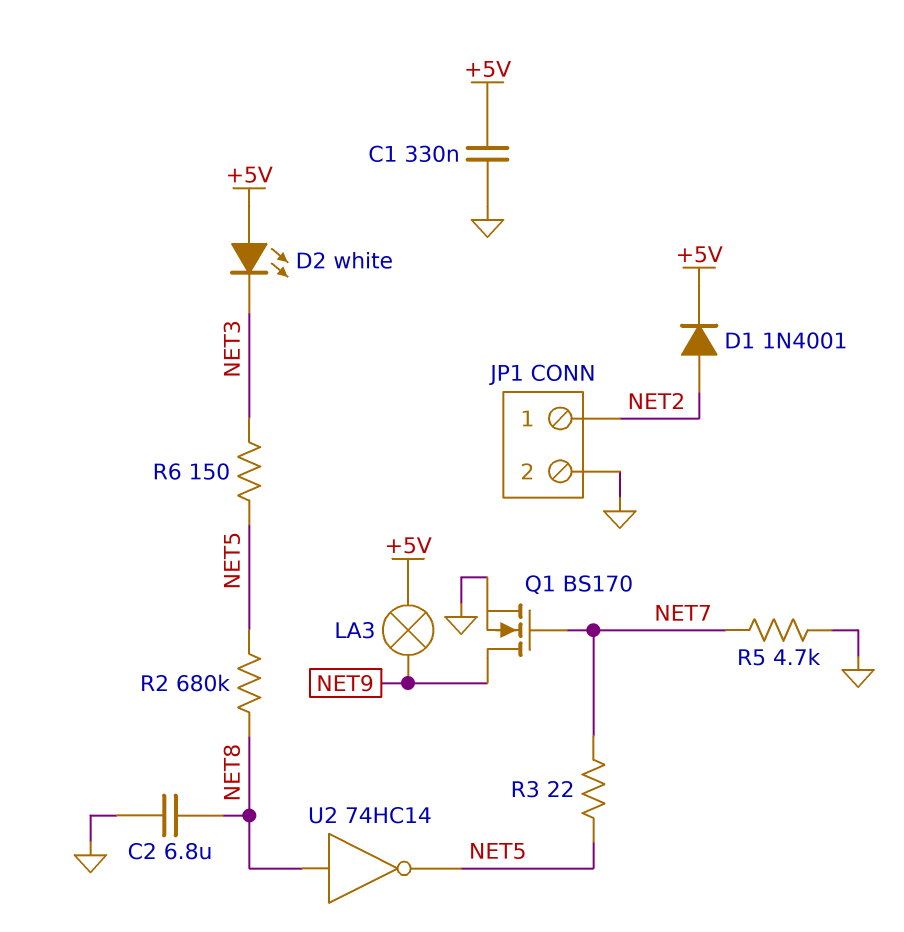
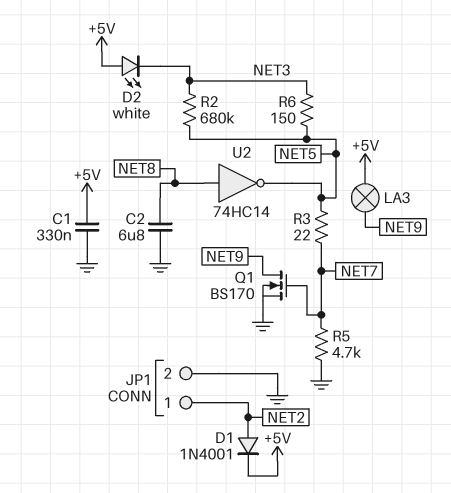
R2: 680k (NET5, NET8) -> 680k (NET3, NET5)

